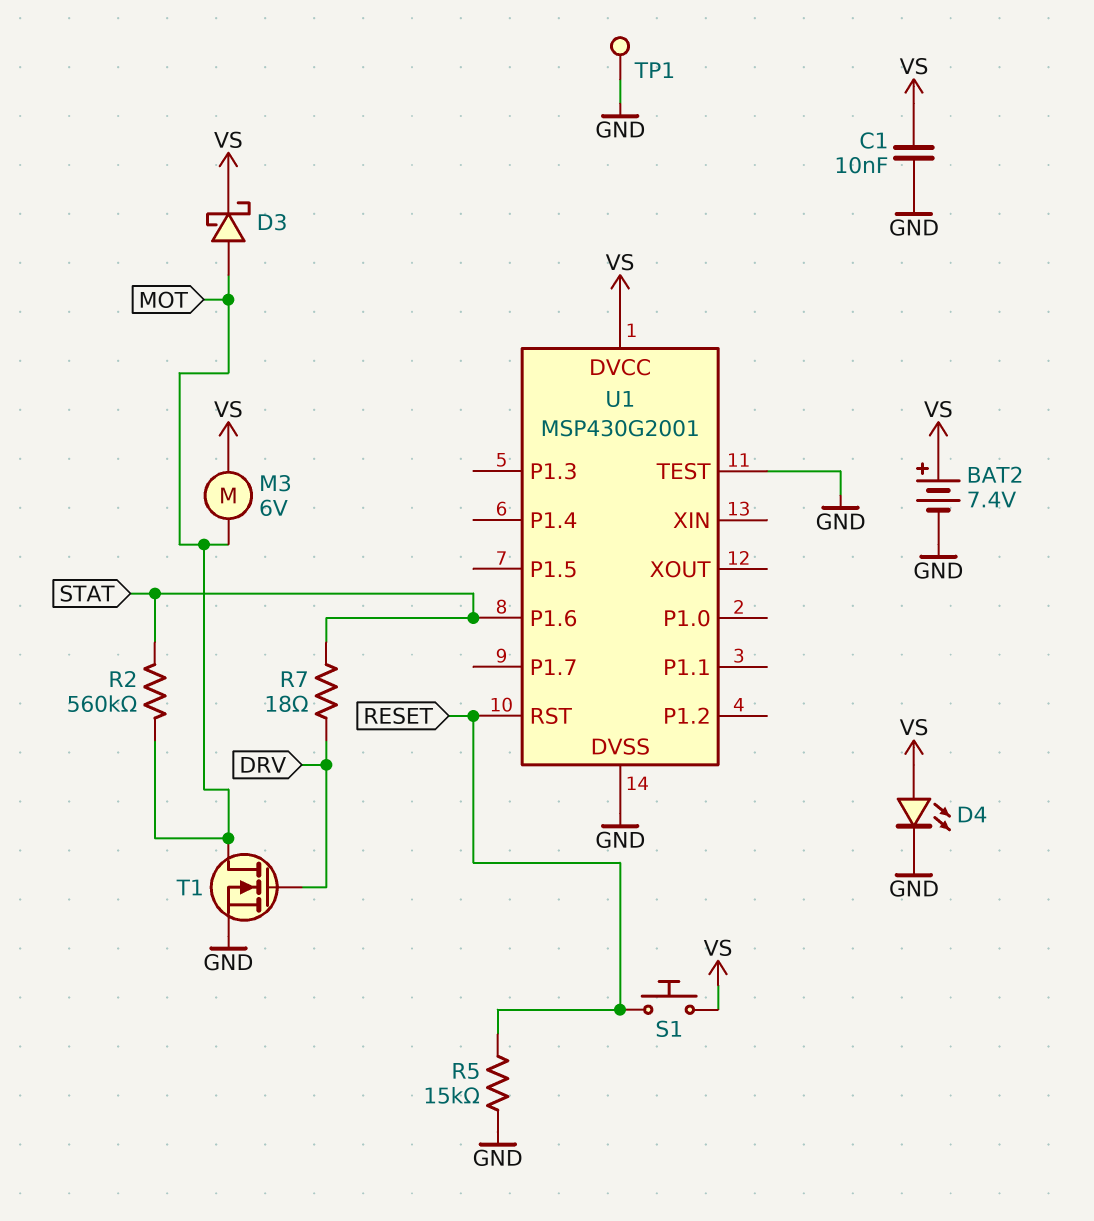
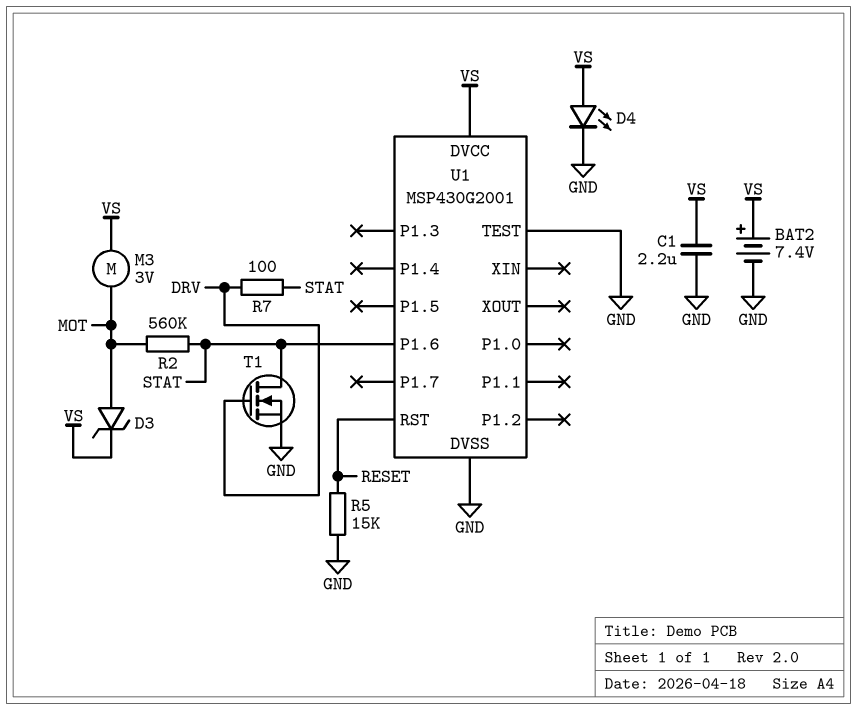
C1: 10nF (GND, VS) -> 2.2uF (GND, VS)
D3: schottky (A MOT, K VS) -> zener (A MOT, K VS)
M3: motor 6V (MOT, VS) -> motor 3V (MOT, VS)
R7: 18 (DRV, STAT) -> 100 (DRV, STAT)
S1: button (RESET, VS) -> none
T1: NMOS (G DRV, D MOT, S GND) -> NMOS (G DRV, D STAT, S GND)
TP1: test point (GND) -> none

